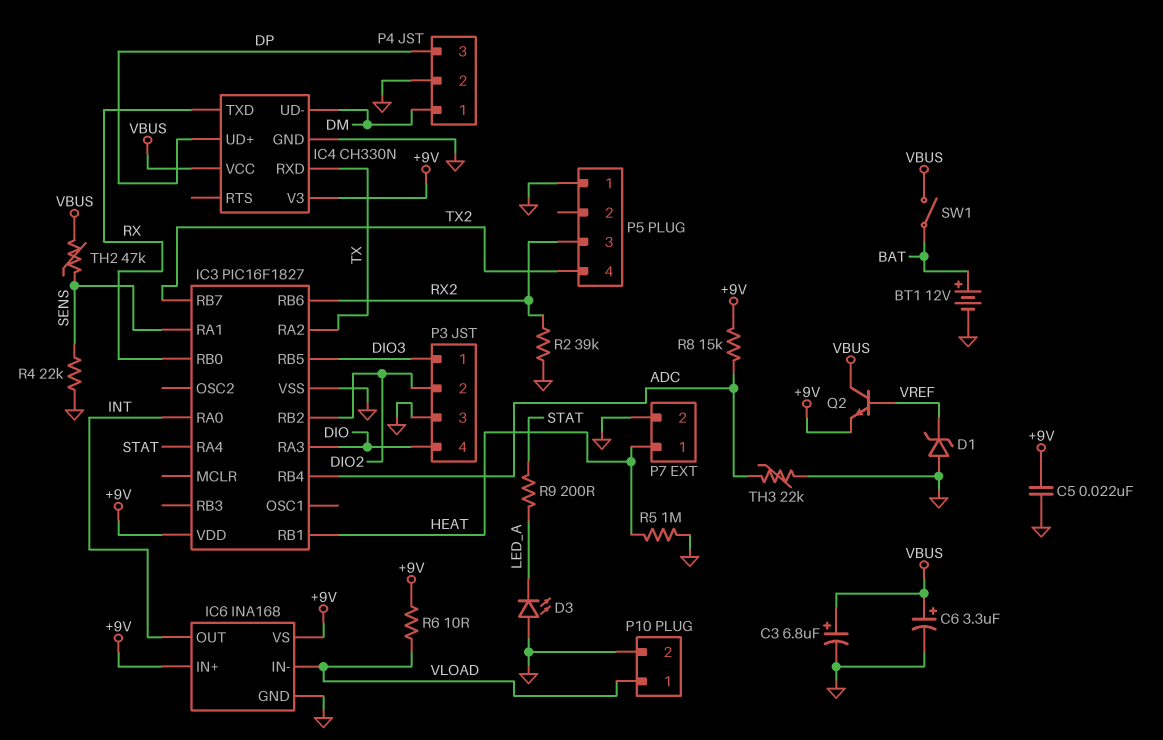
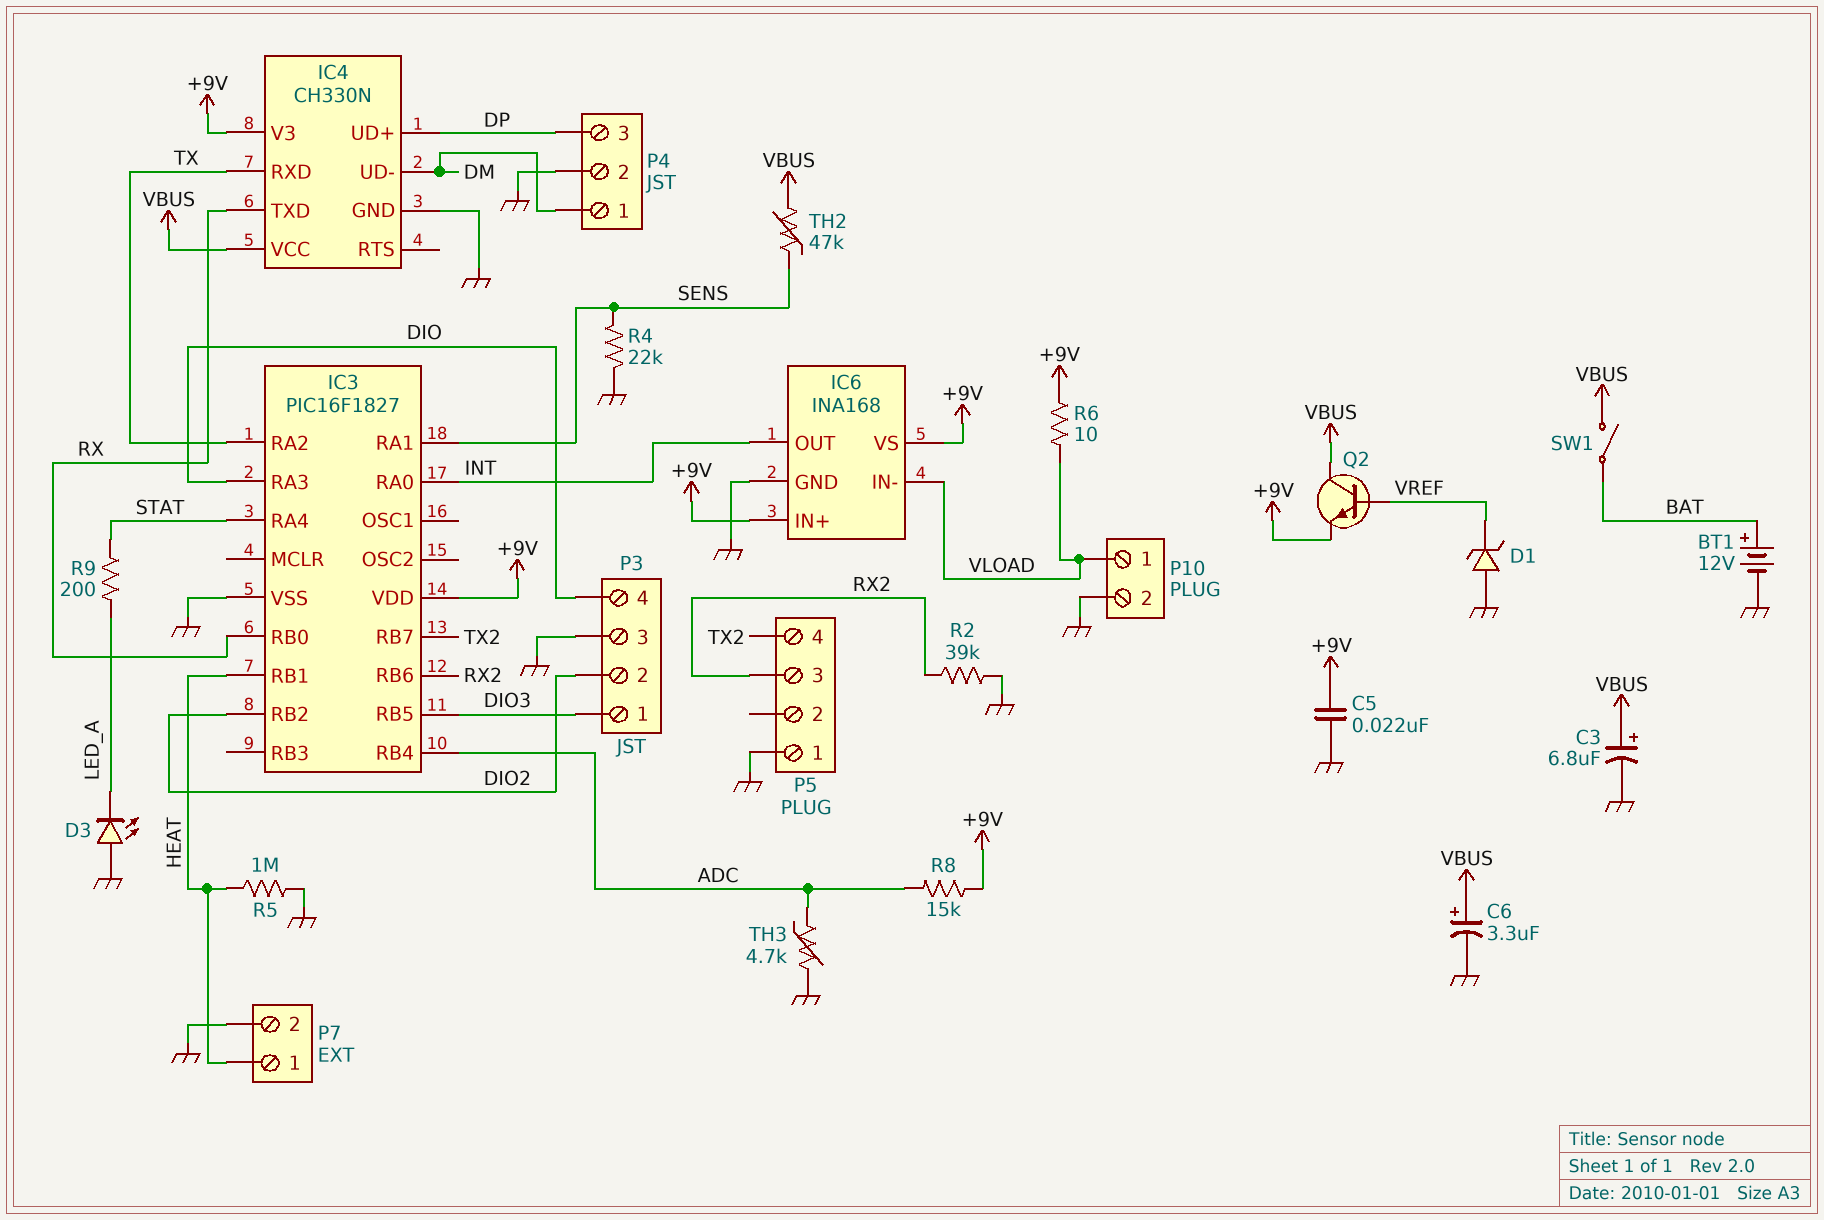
TH3: 22k (ADC, GND) -> 4.7k (ADC, GND)

